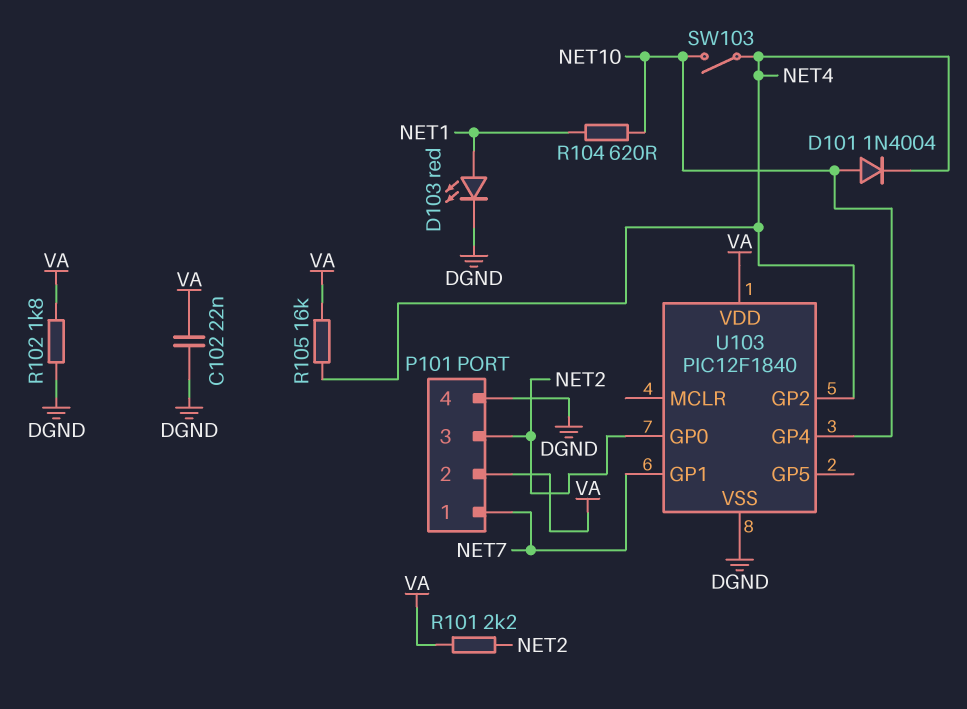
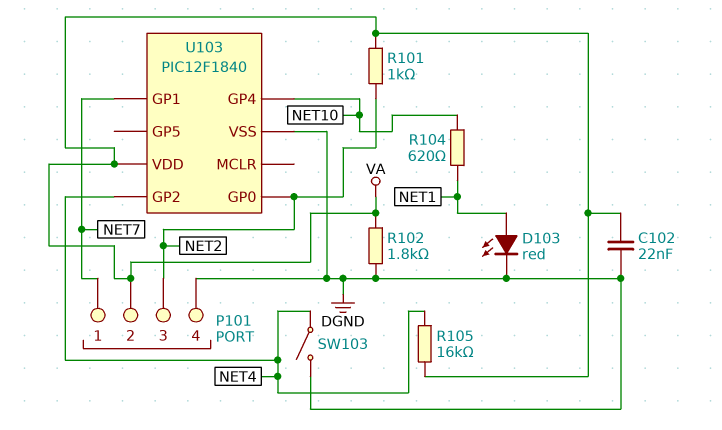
D101: diode 1N4004 (A NET10, K NET4) -> none
R101: 2.2k (NET2, VA) -> 1k (NET2, VA)
SW103: switch (NET4, NET10) -> switch (DGND, NET4)

